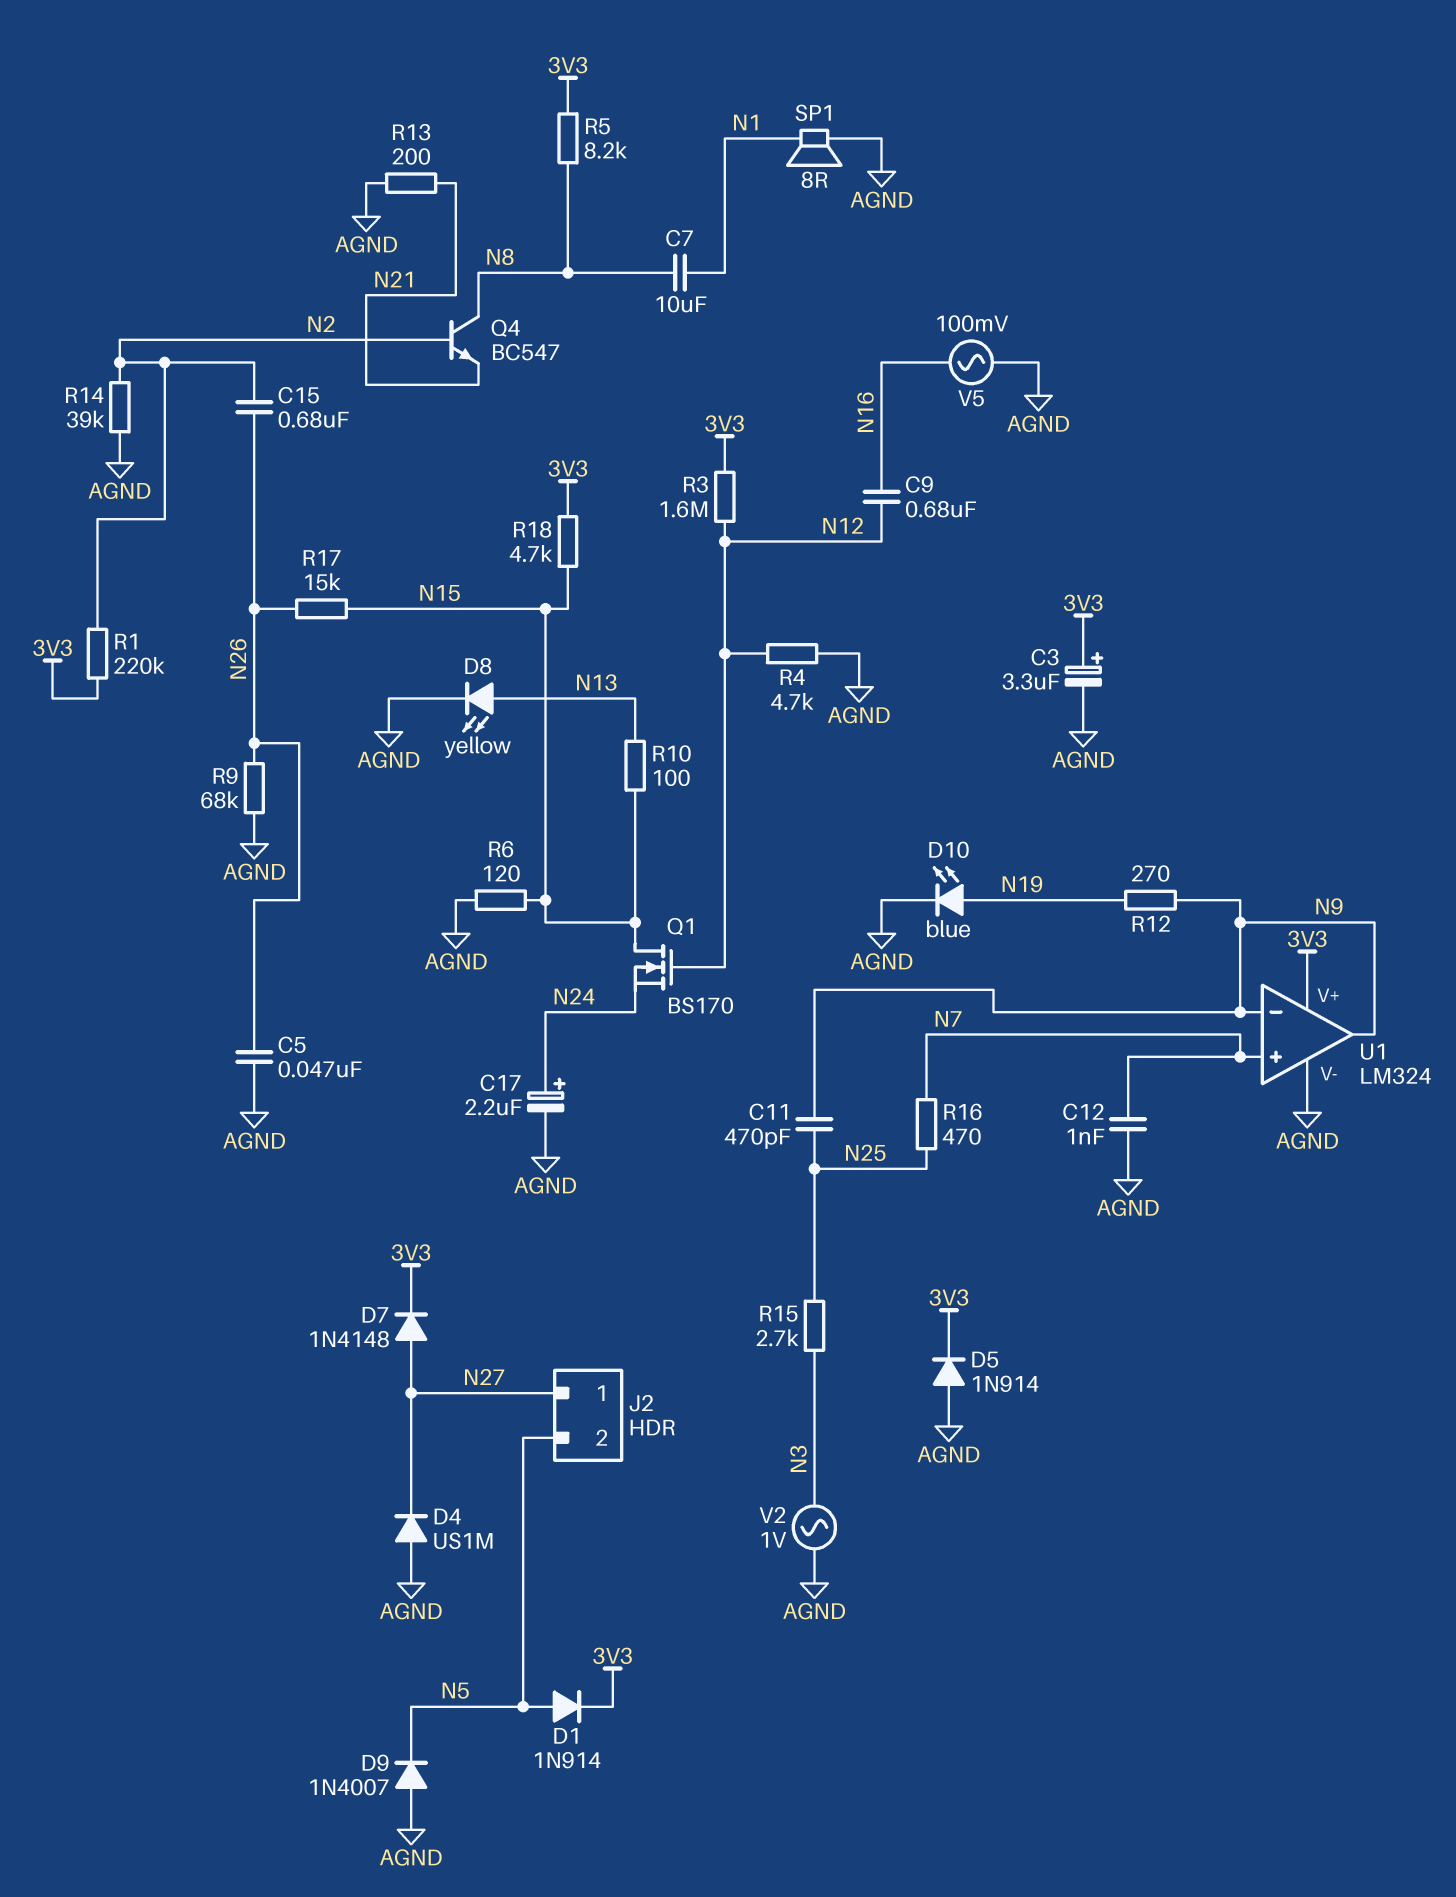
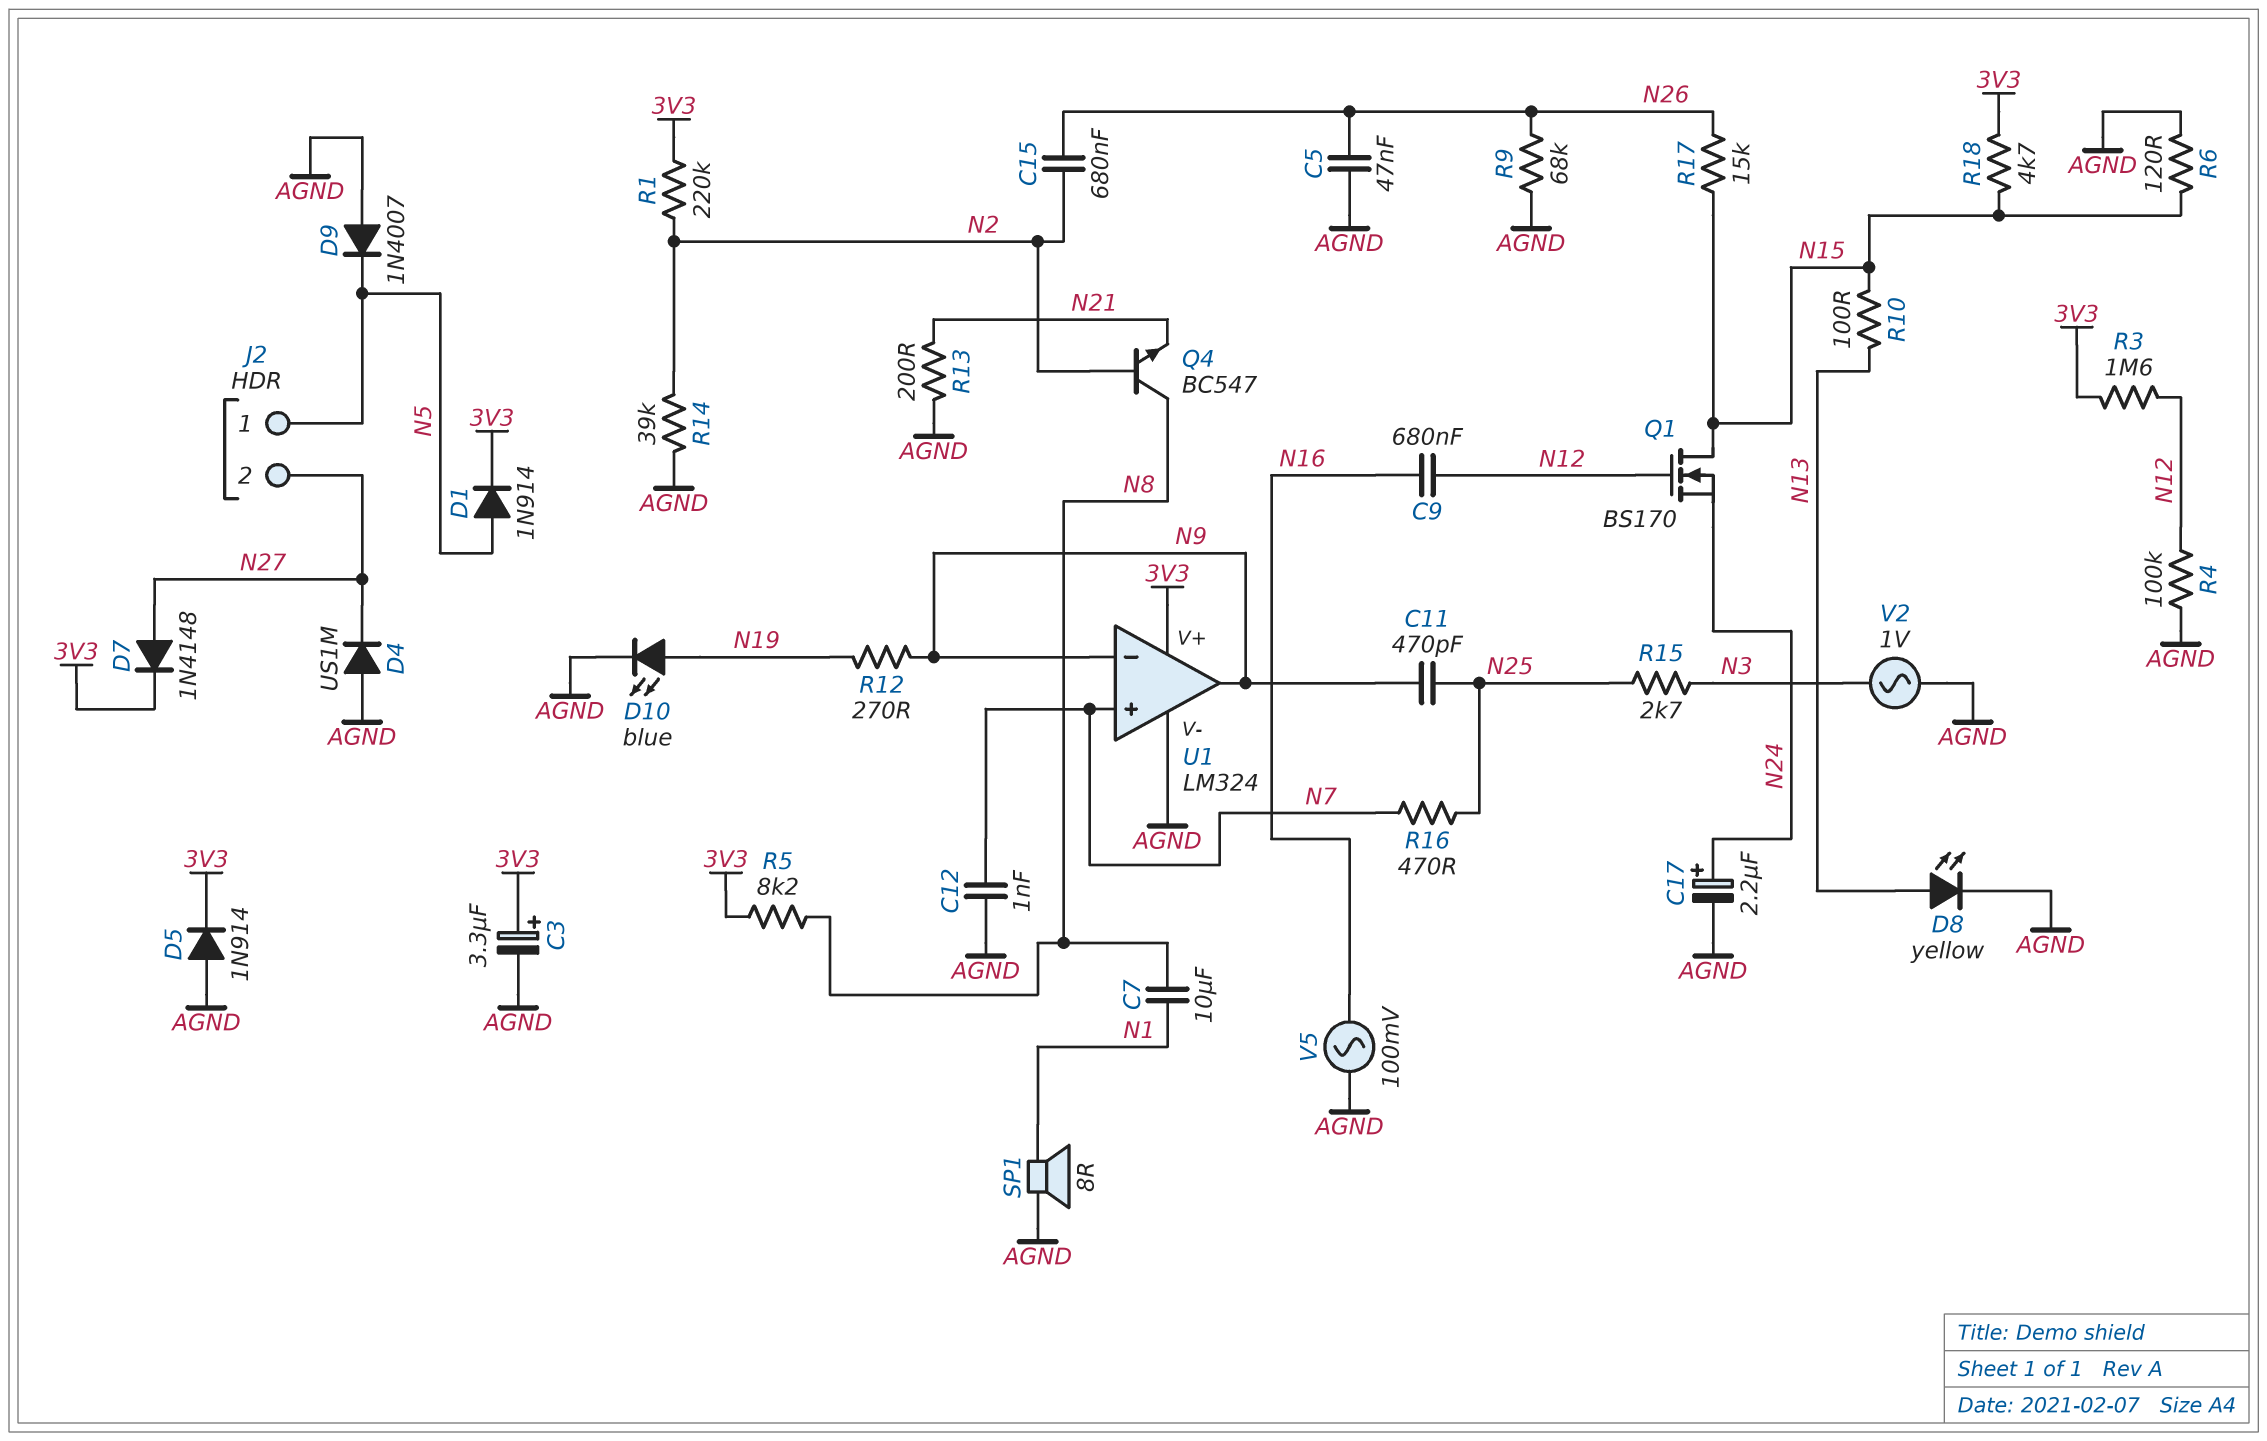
J2 pin 1: N27 -> N5
J2 pin 2: N5 -> N27
R4: 4.7k (AGND, N12) -> 100k (AGND, N12)

